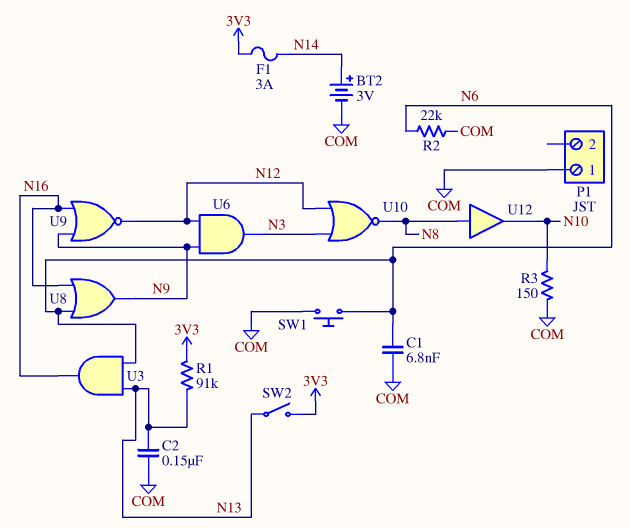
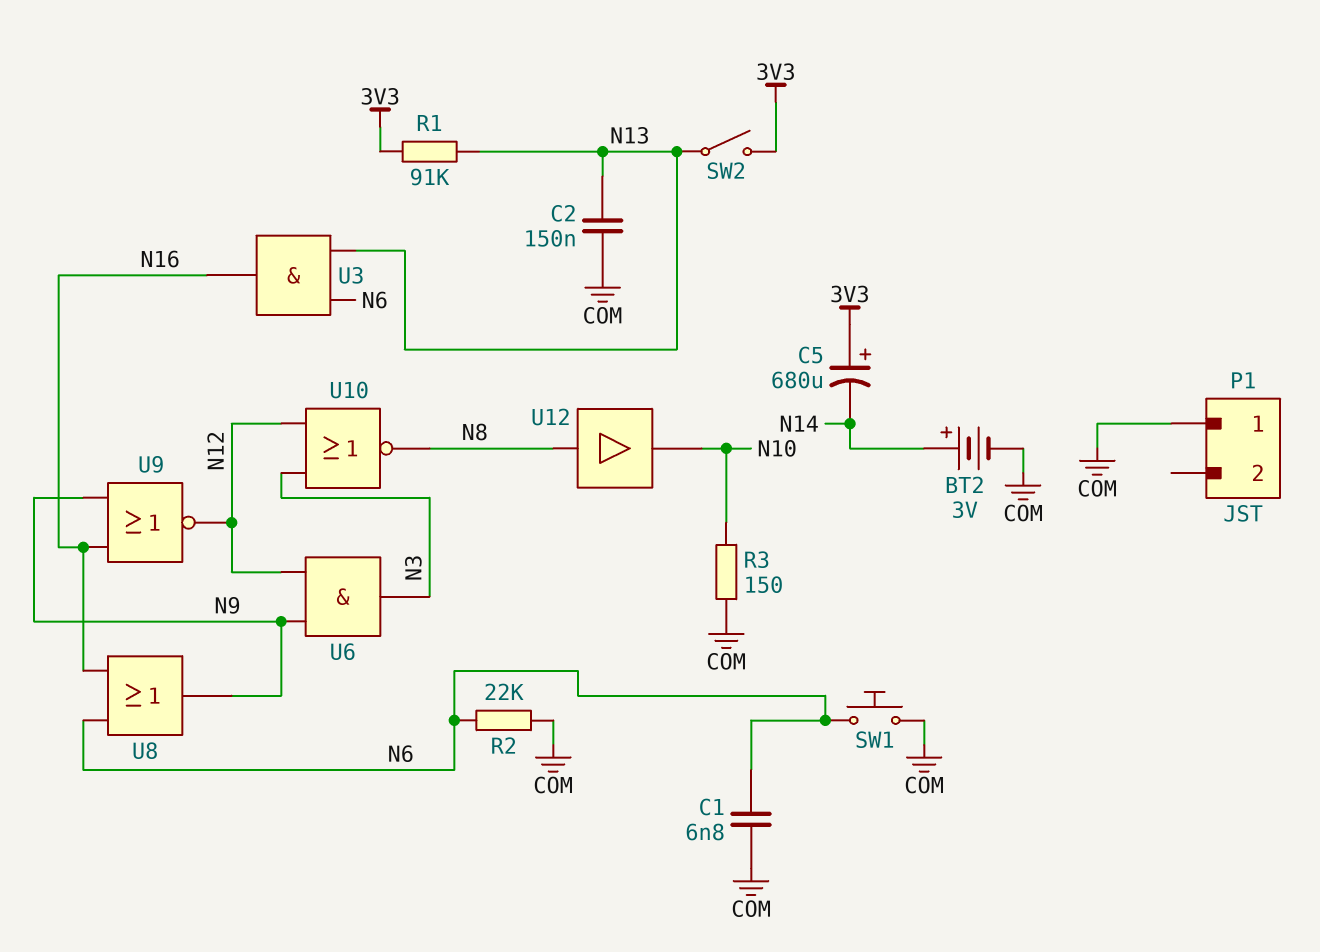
C5: none -> 680uF (plus 3V3, minus N14)
F1: 3A (3V3, N14) -> none

